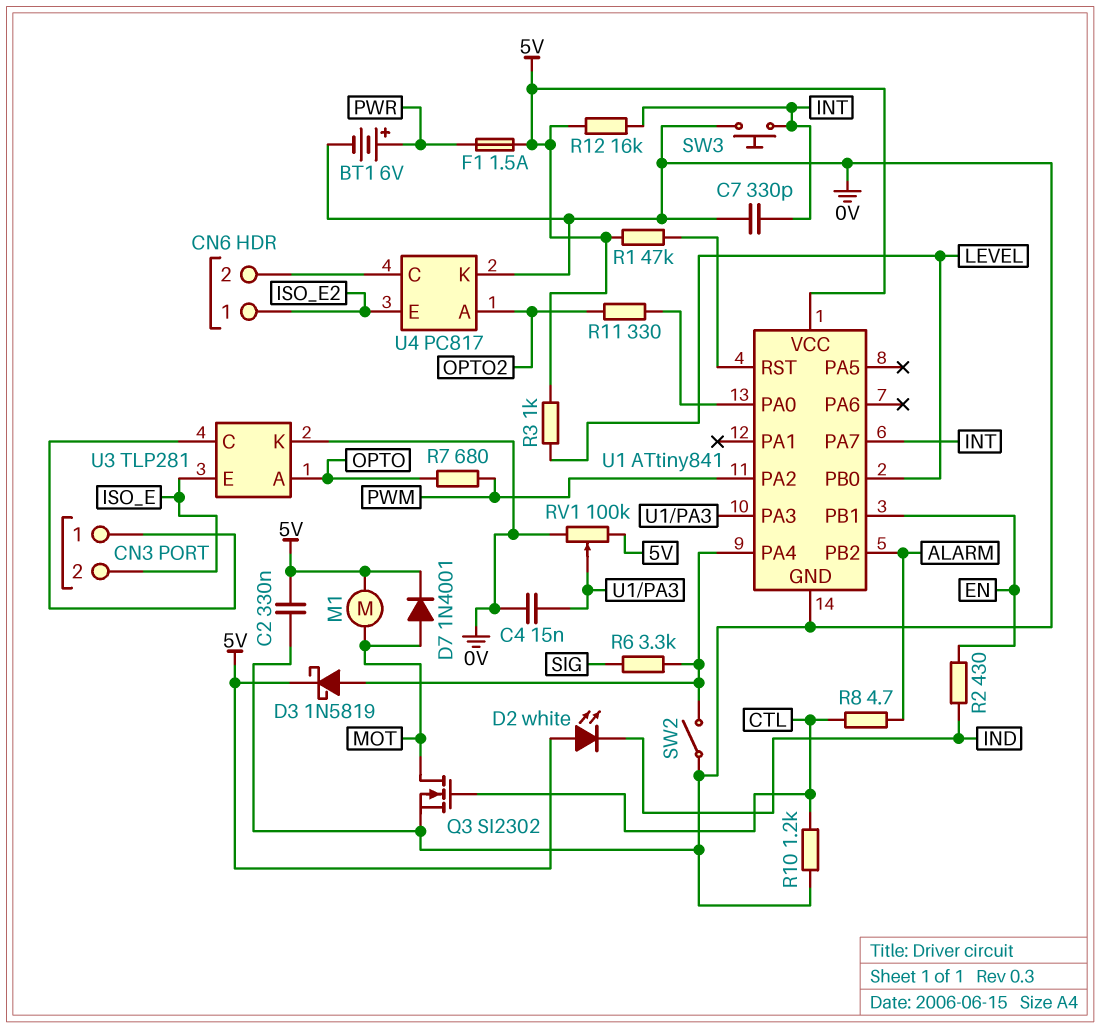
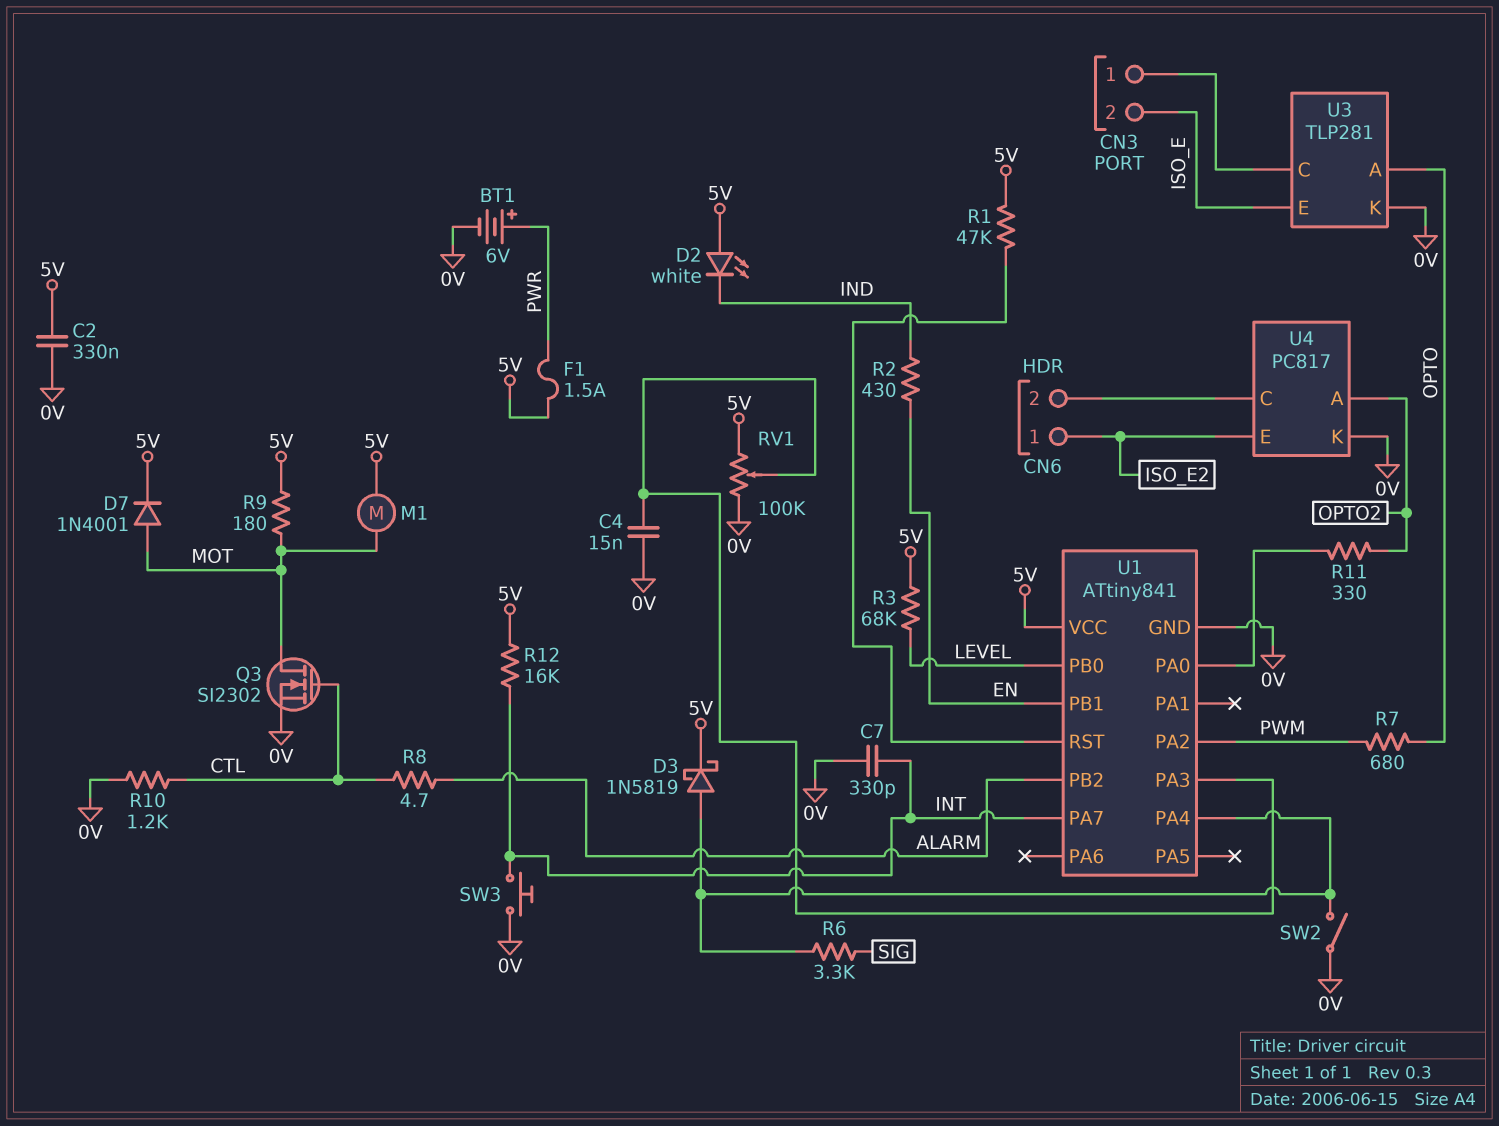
R3: 1k (5V, LEVEL) -> 68k (5V, LEVEL)
R9: none -> 180 (5V, MOT)

